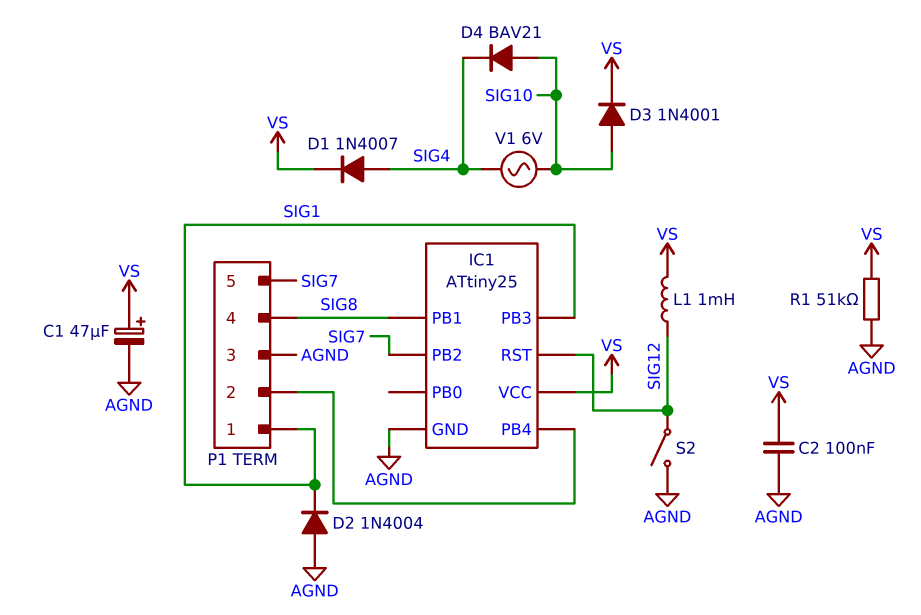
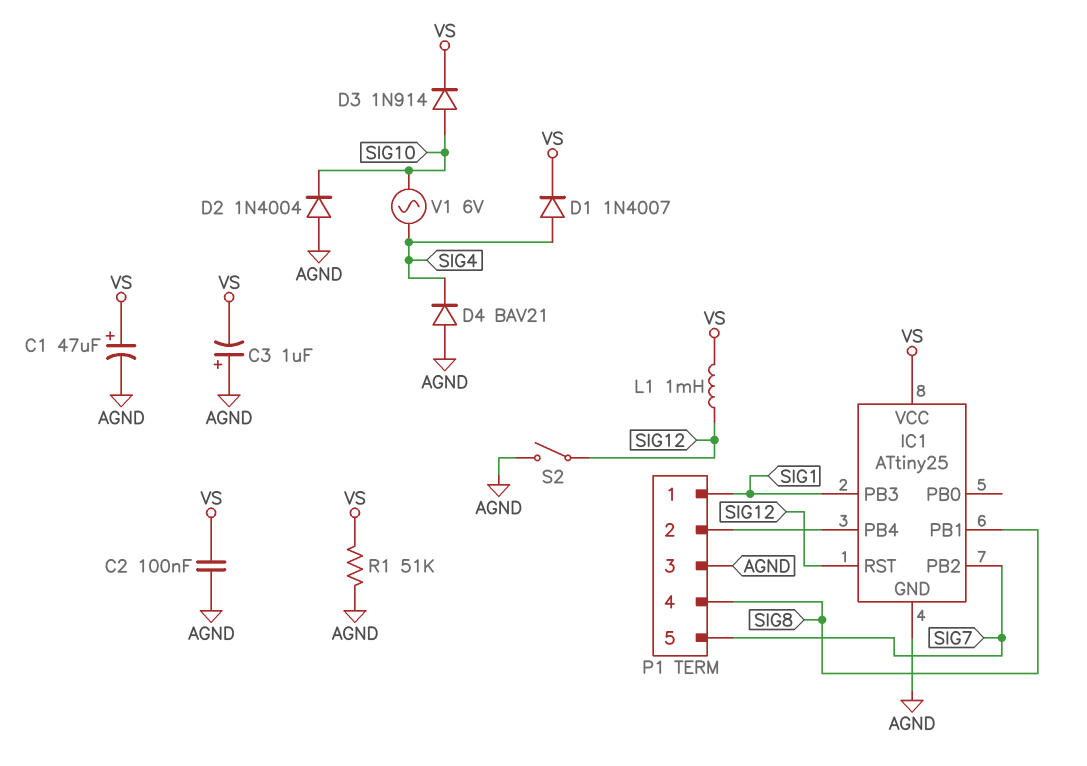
C3: none -> 1uF (plus AGND, minus VS)
D2: diode 1N4004 (A AGND, K SIG1) -> diode 1N4004 (A AGND, K SIG10)
D3: diode 1N4001 (A SIG10, K VS) -> diode 1N914 (A SIG10, K VS)
D4: diode BAV21 (A SIG10, K SIG4) -> diode BAV21 (A AGND, K SIG4)

